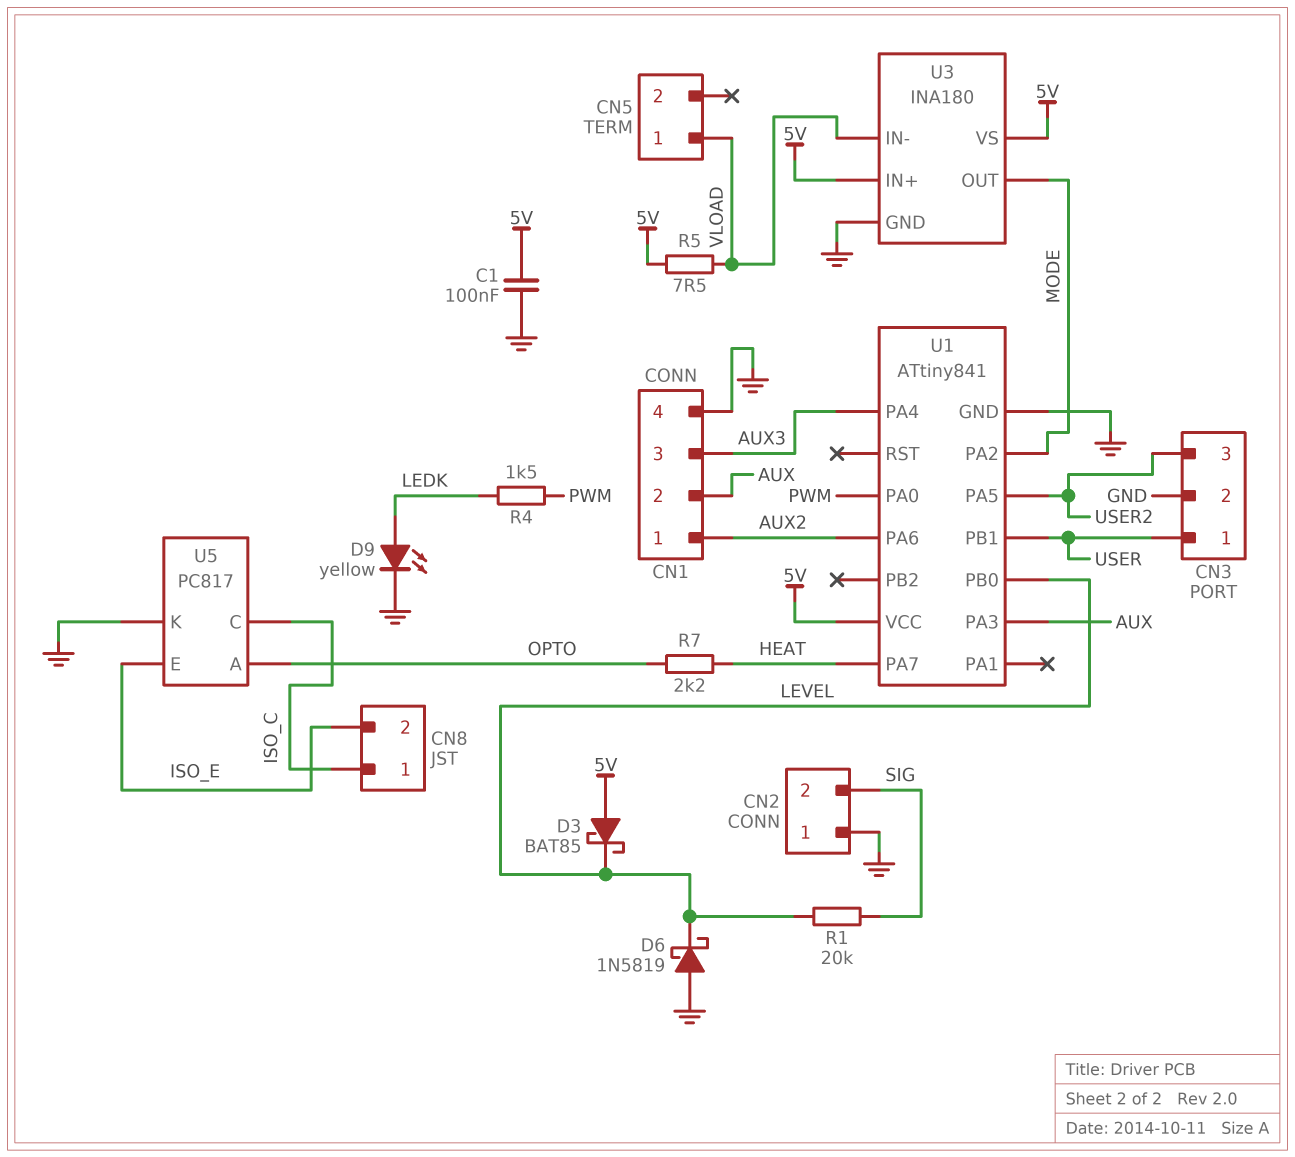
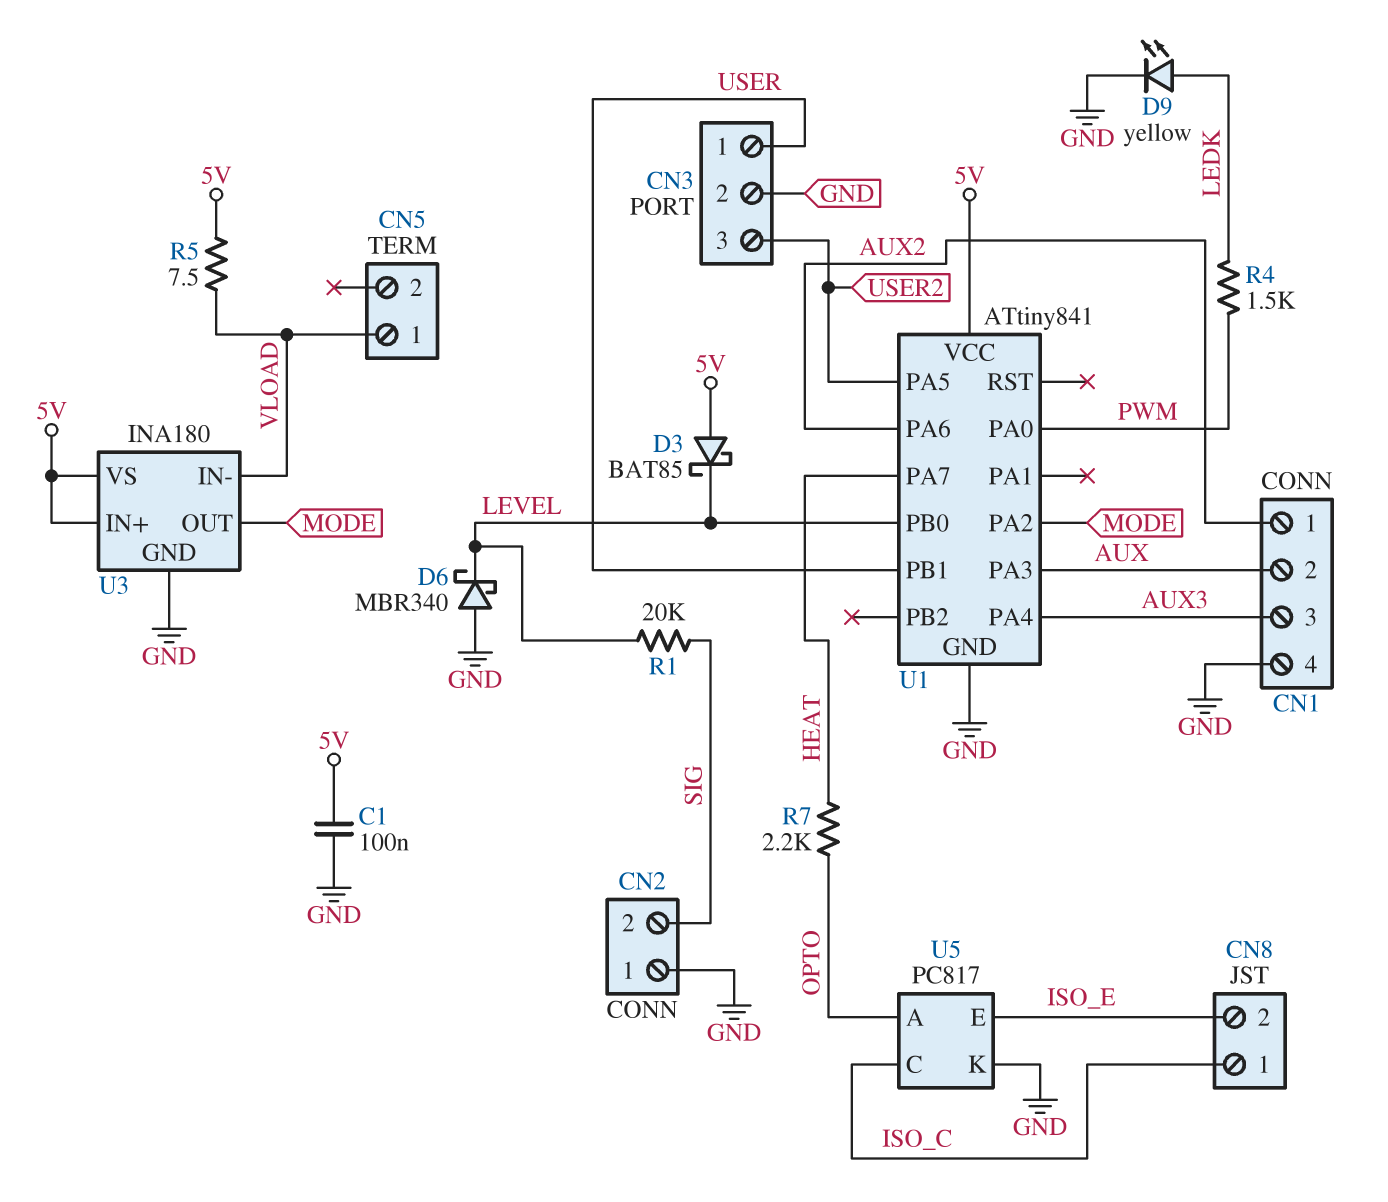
D6: schottky 1N5819 (A GND, K LEVEL) -> schottky MBR340 (A GND, K LEVEL)

